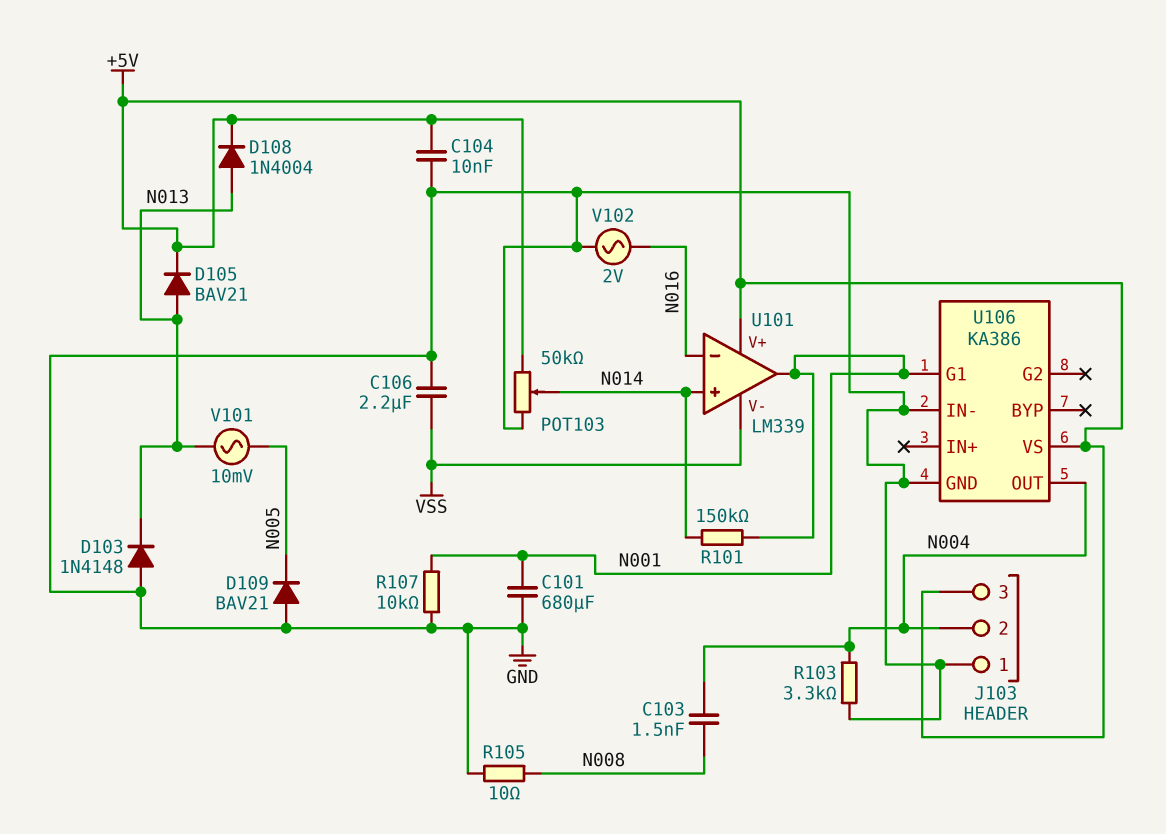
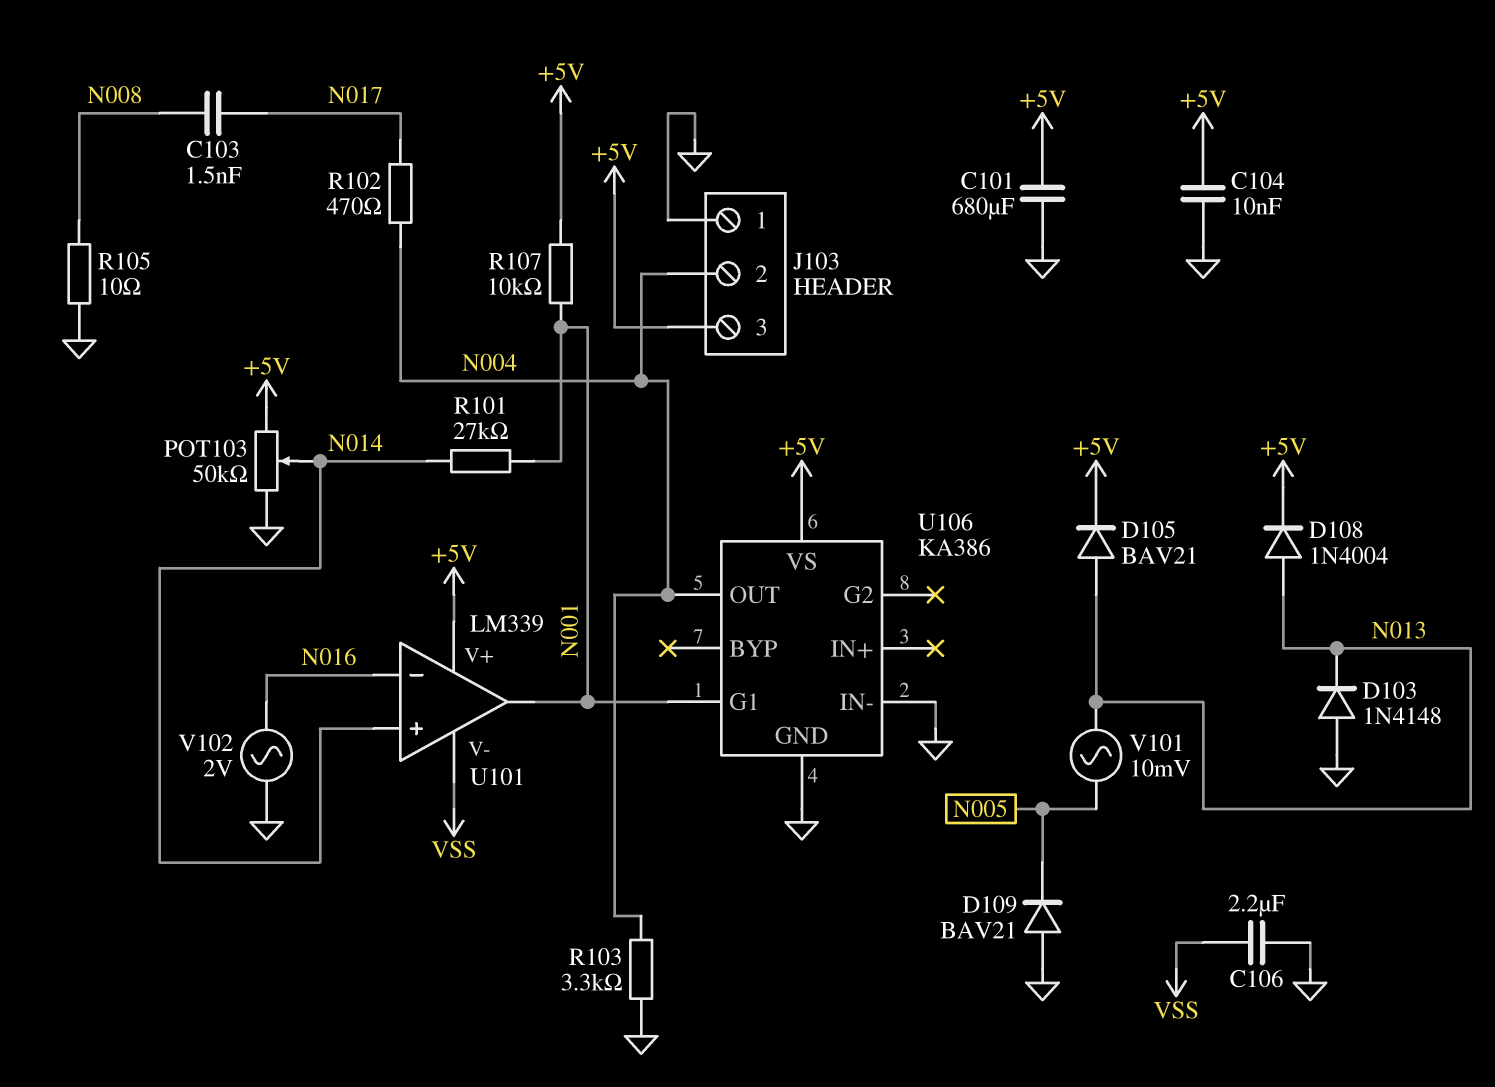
C101: 680uF (GND, N001) -> 680uF (+5V, GND)
C103: 1.5nF (N004, N008) -> 1.5nF (N008, N017)
R101: 150k (N001, N014) -> 27k (N001, N014)
R102: none -> 470 (N004, N017)
R107: 10k (GND, N001) -> 10k (+5V, N001)

